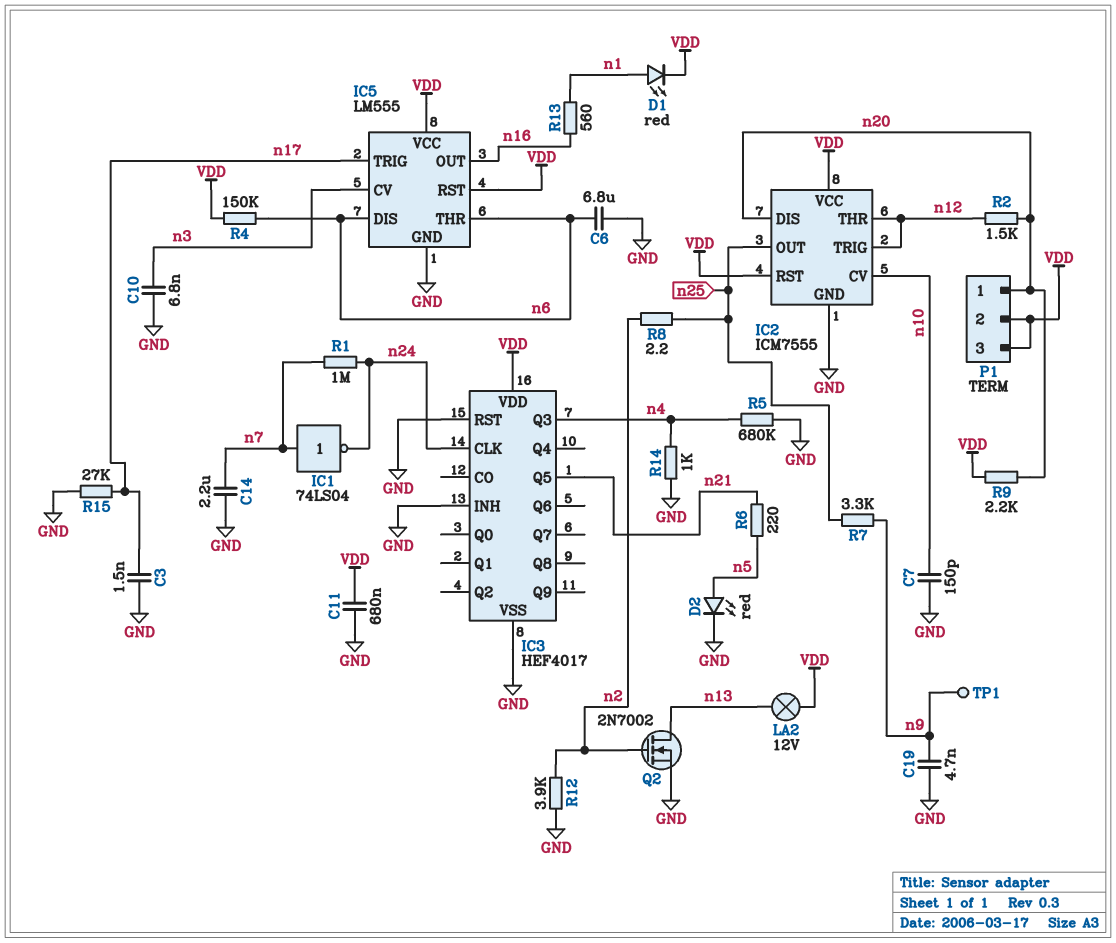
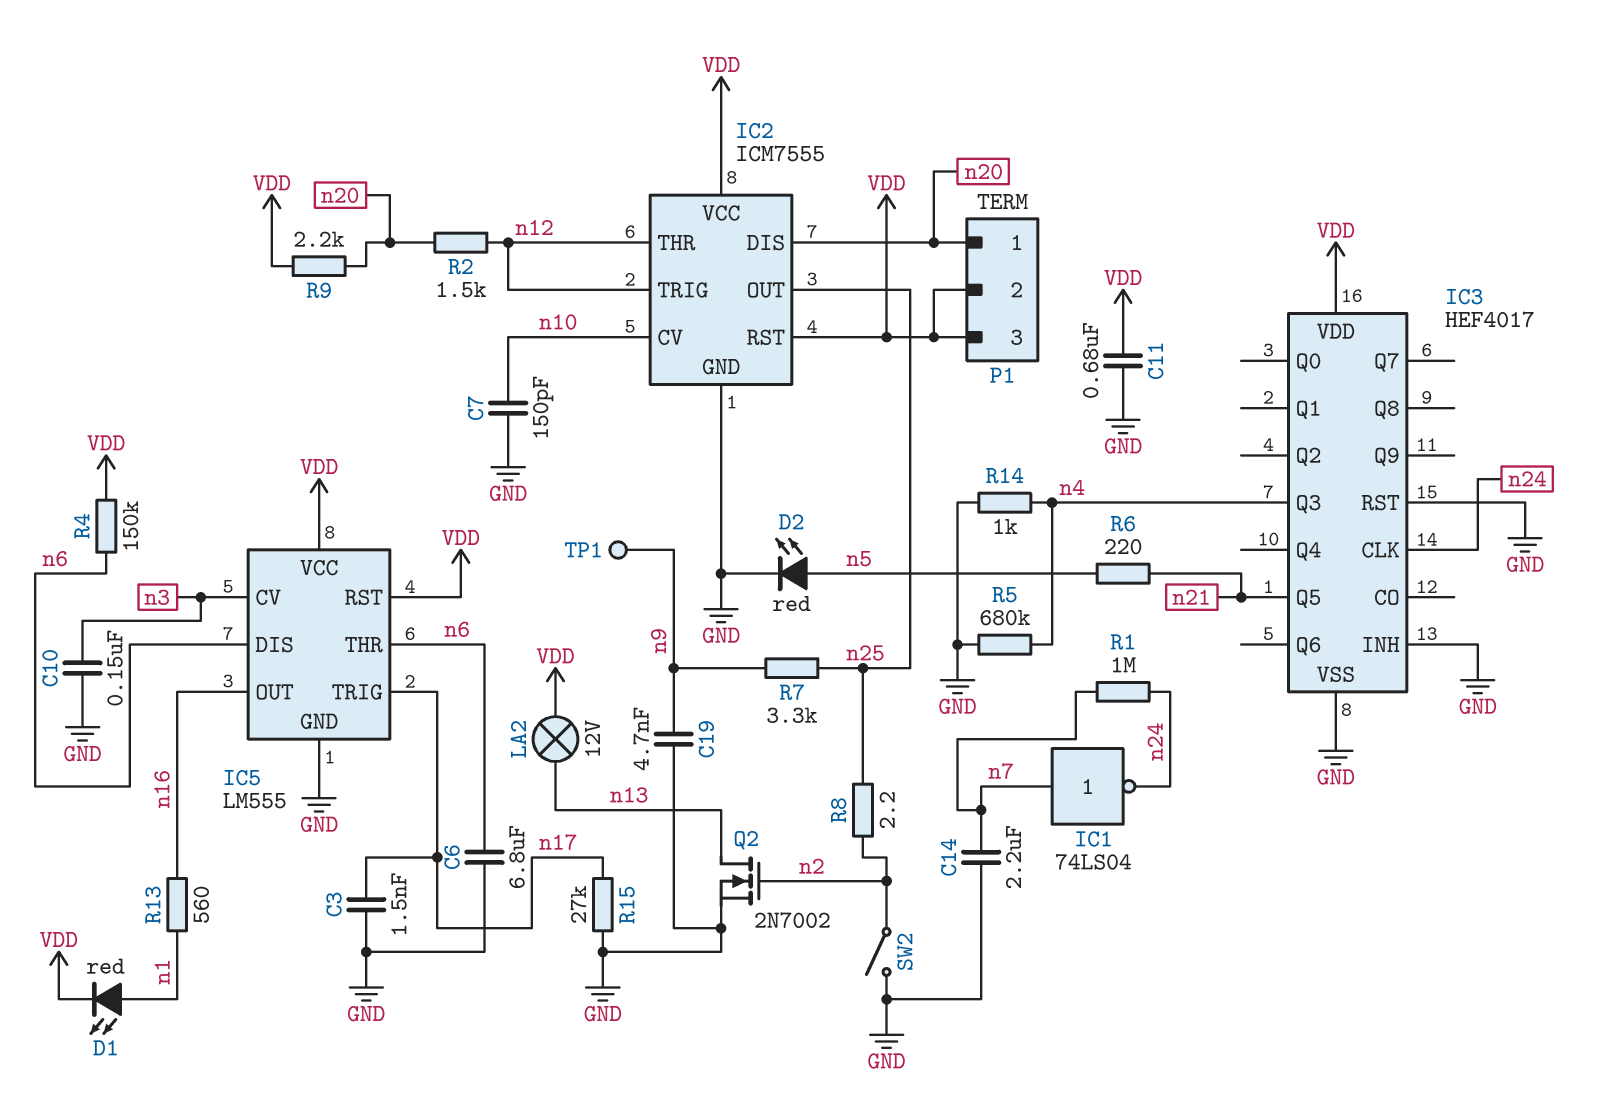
C10: 6.8nF (GND, n3) -> 150nF (GND, n3)
R12: 3.9k (GND, n2) -> none
SW2: none -> switch (GND, n2)

